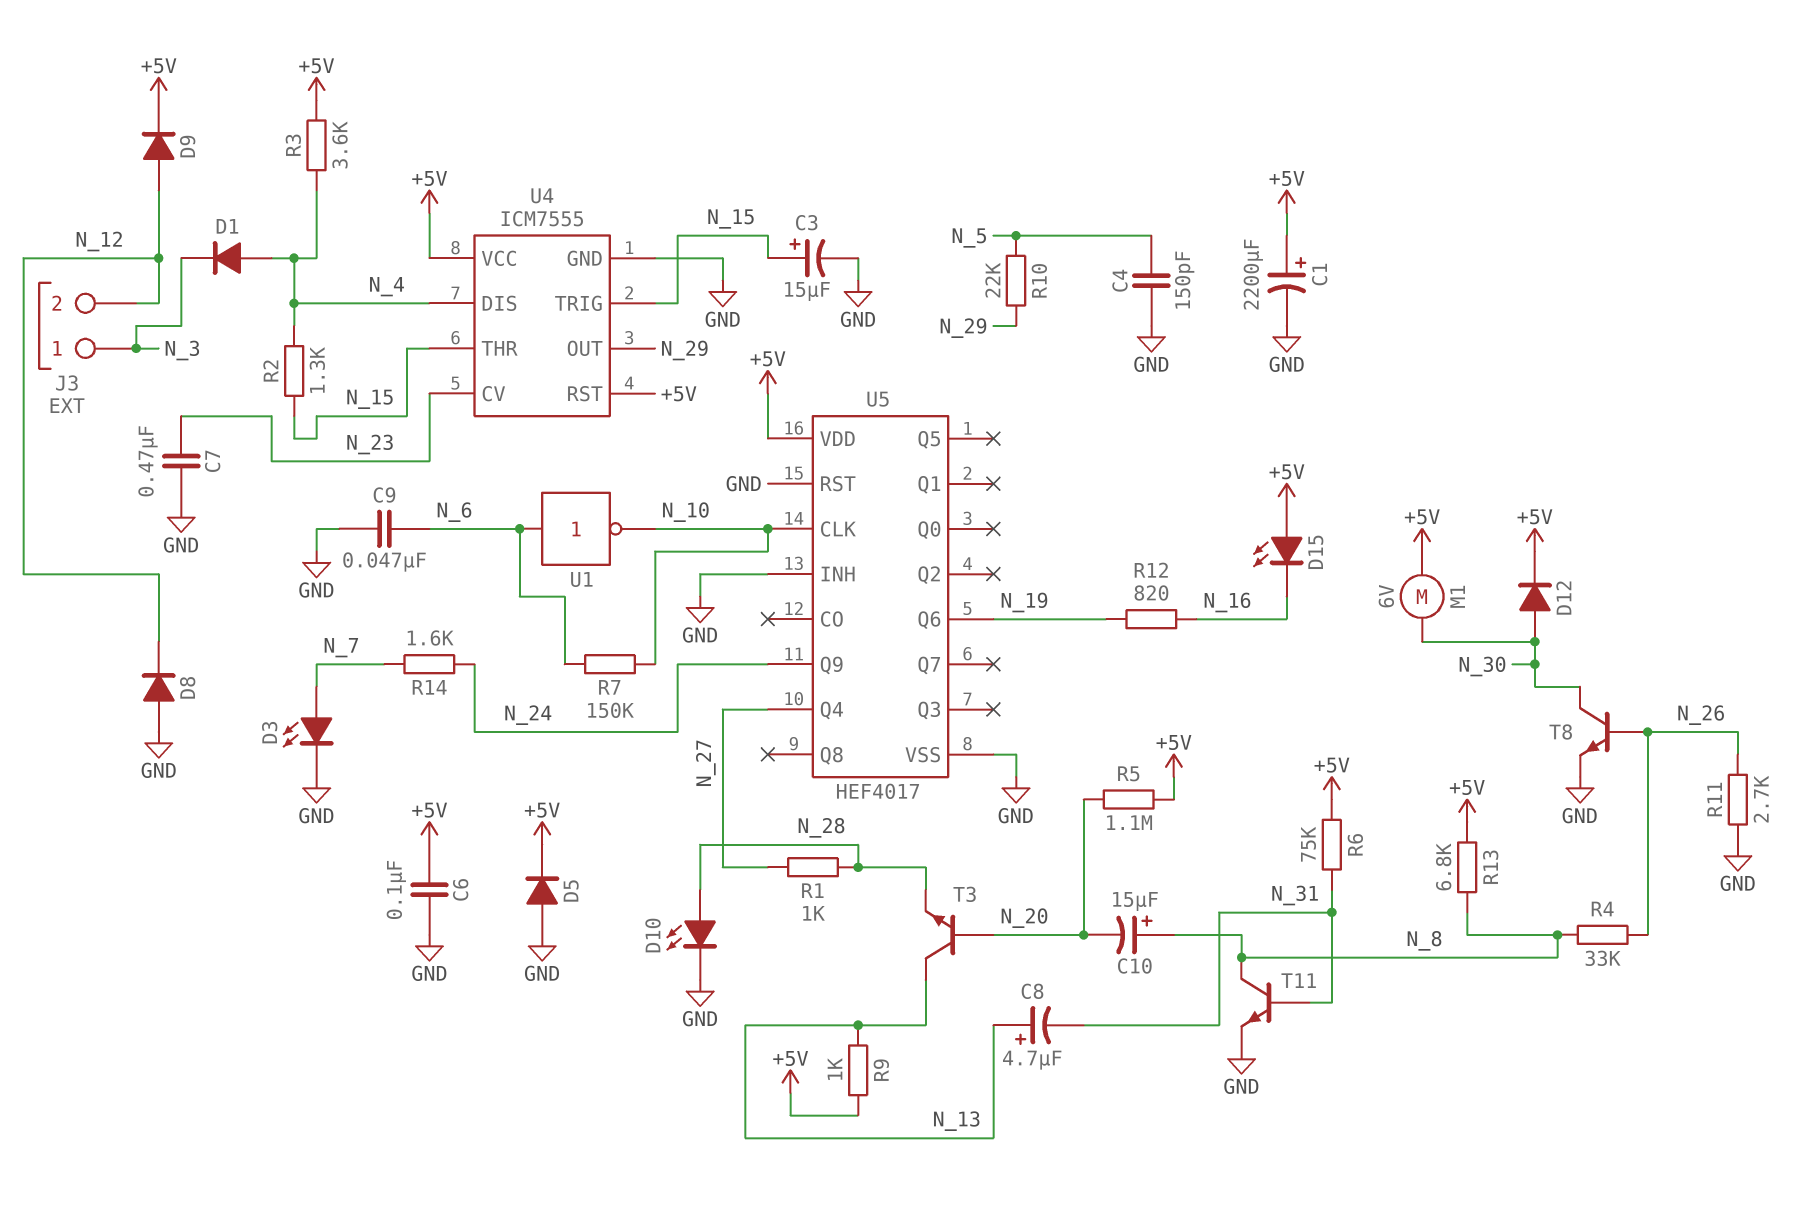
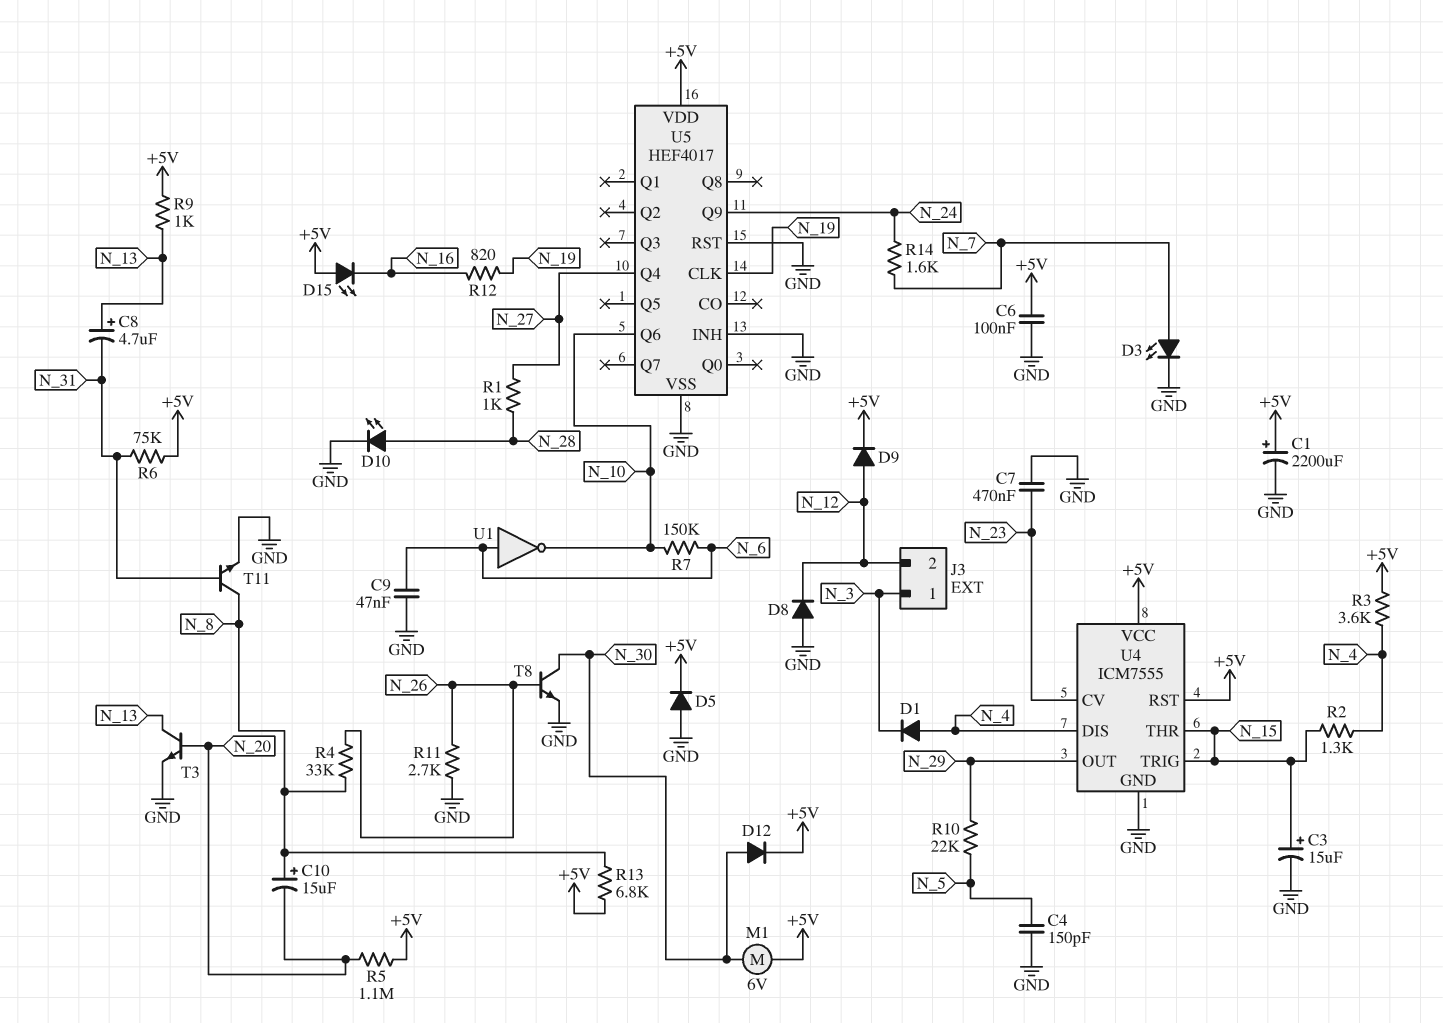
T3: NPN (B N_20, C N_13, E N_28) -> NPN (B N_20, C N_13, E GND)
U5 pin CLK: N_10 -> N_19
U5 pin Q6: N_19 -> N_10

